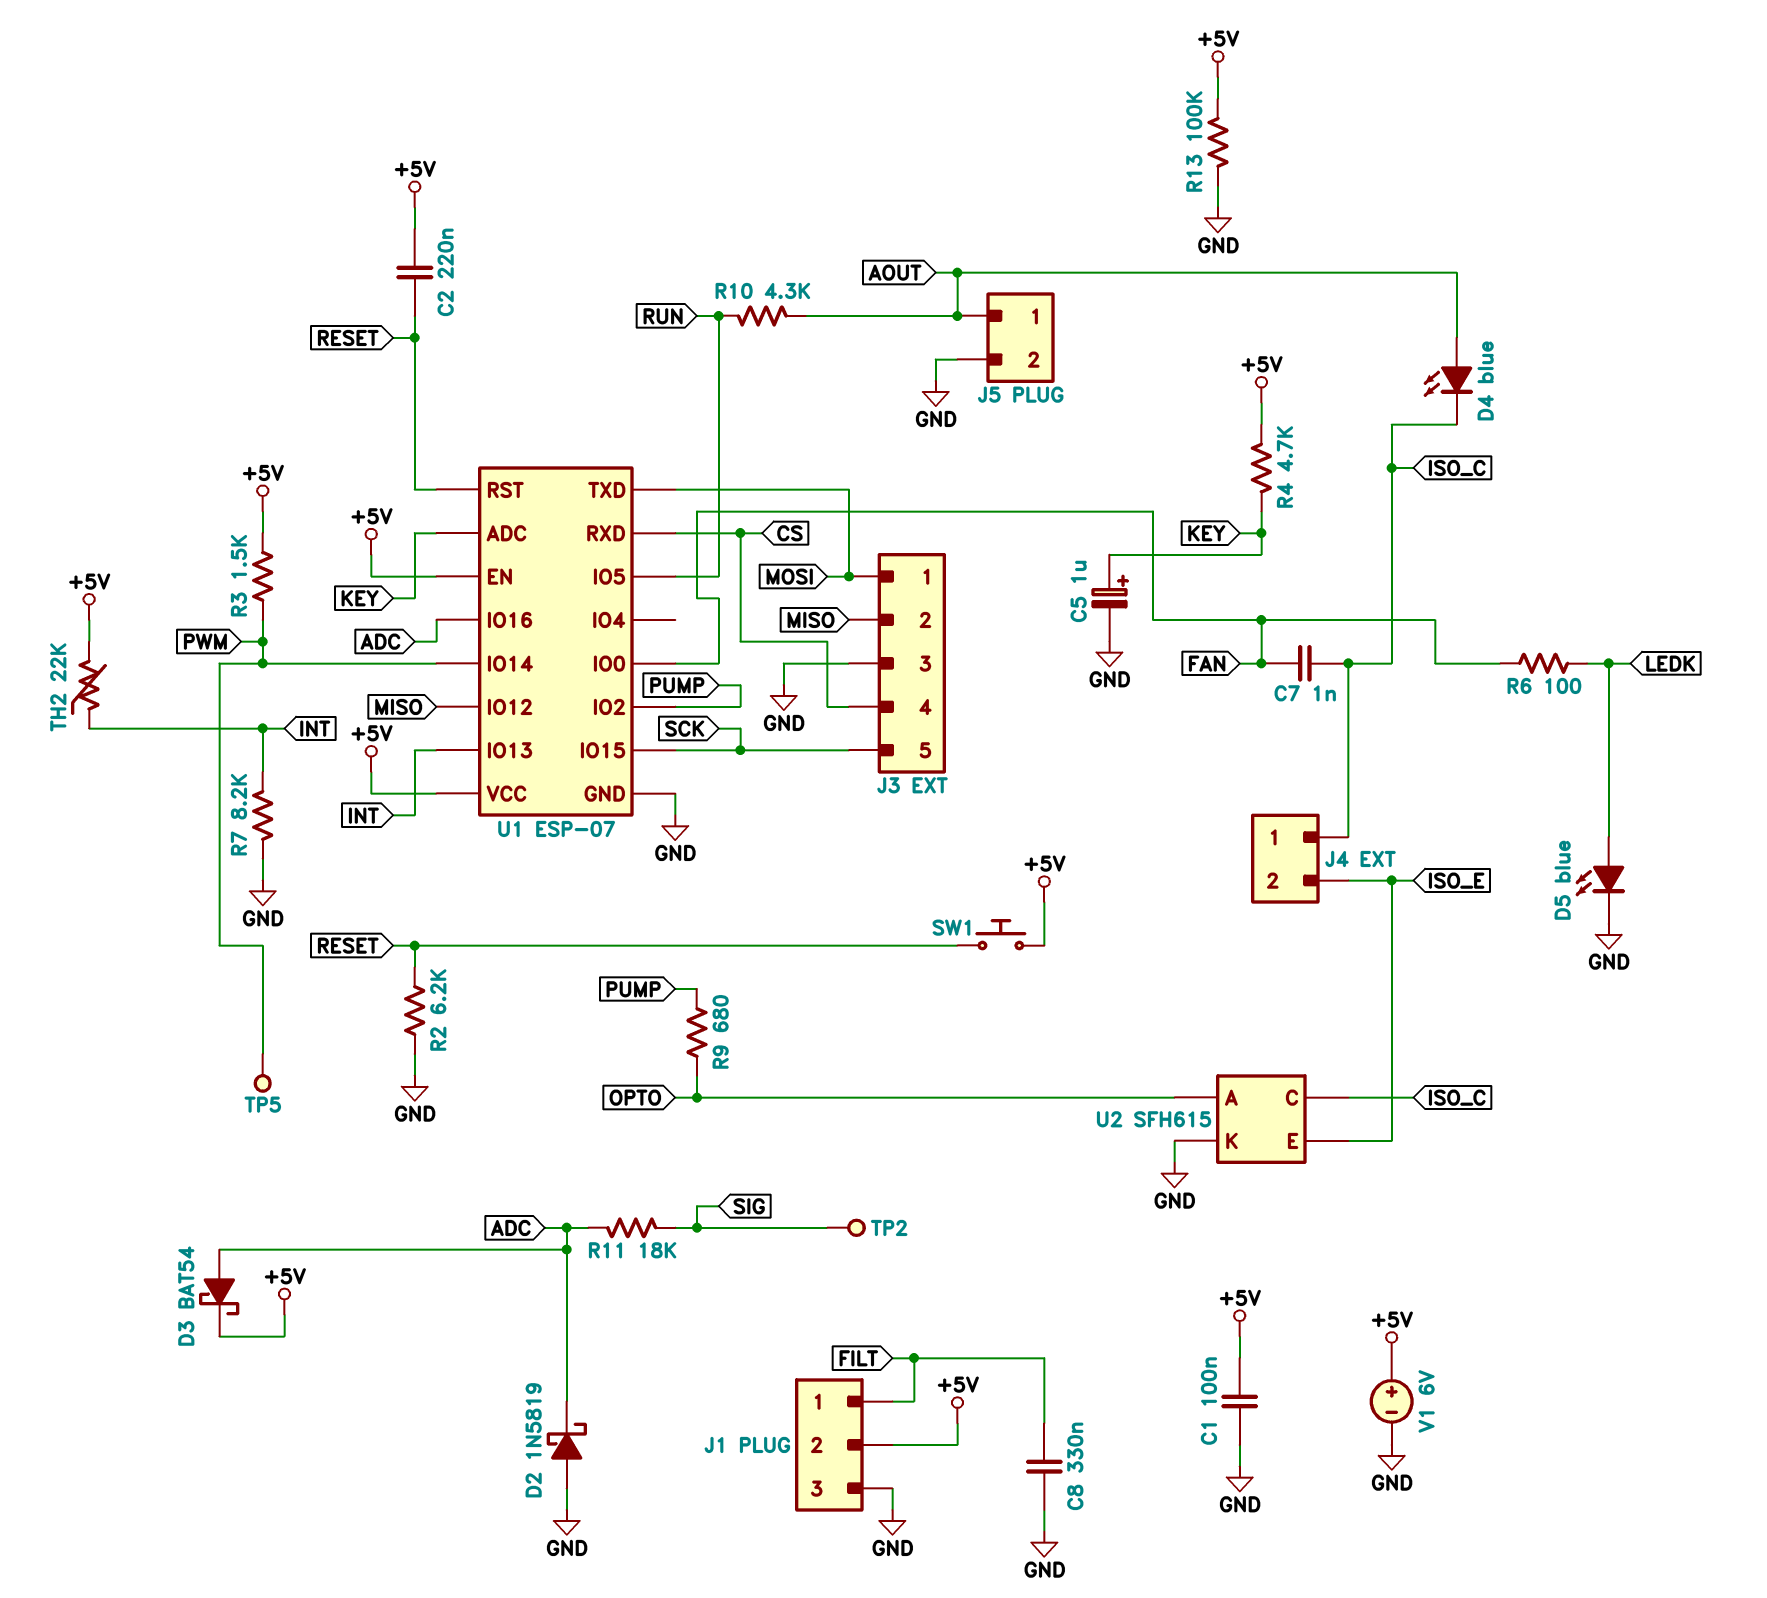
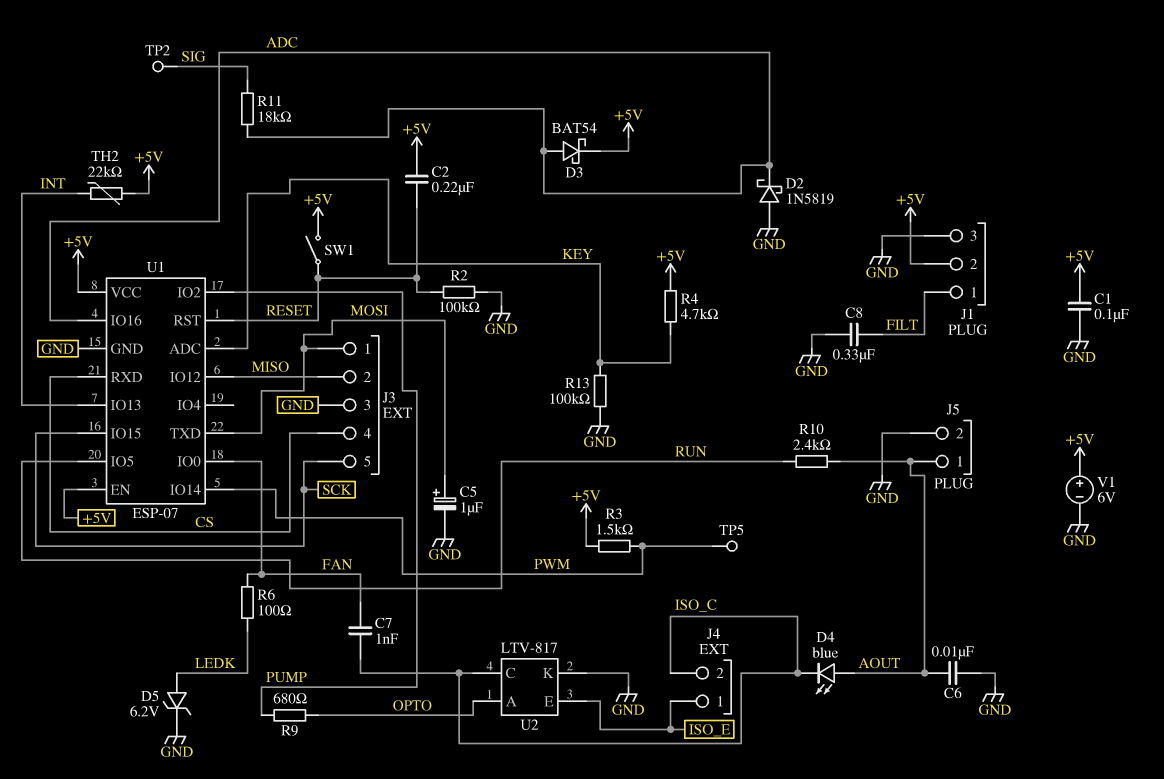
C5: 1uF (plus KEY, minus GND) -> 1uF (plus MOSI, minus GND)
C6: none -> 10nF (AOUT, GND)
D5: LED blue (A LEDK, K GND) -> zener 6.2V (A LEDK, K GND)
J4 pin 1: ISO_C -> ISO_E
J4 pin 2: ISO_E -> ISO_C
R2: 6.2k (GND, RESET) -> 100k (GND, RESET)
R7: 8.2k (GND, INT) -> none
R10: 4.3k (AOUT, RUN) -> 2.4k (AOUT, RUN)
R13: 100k (+5V, GND) -> 100k (GND, KEY)
SW1: button (+5V, RESET) -> switch (+5V, RESET)
U2: SFH615 -> LTV-817

